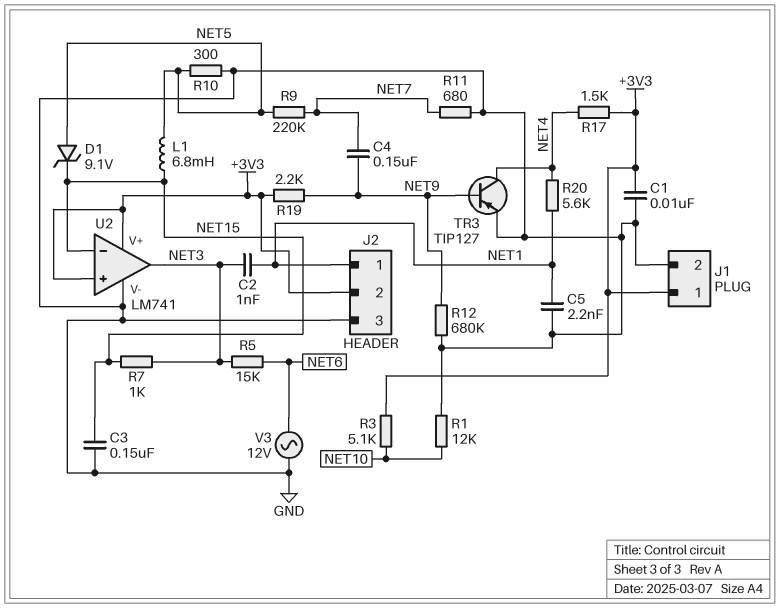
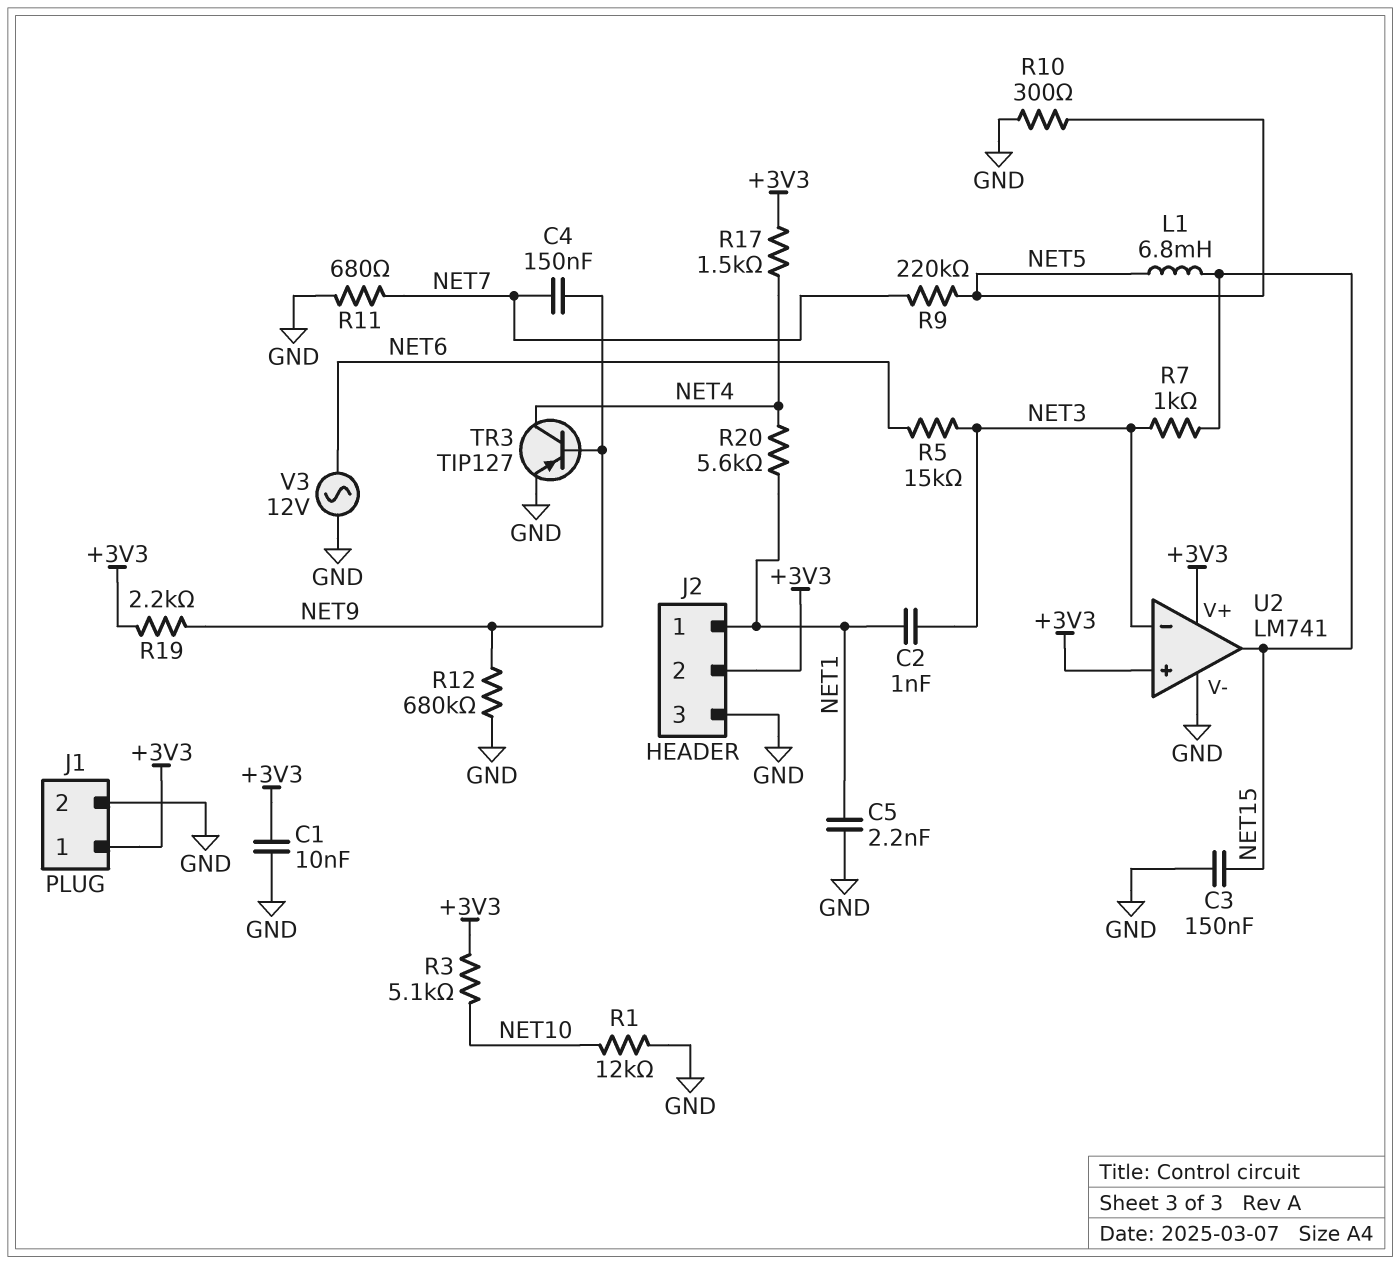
D1: zener 9.1V (A NET5, K NET15) -> none
U2 pin in-: NET15 -> NET3
U2 pin out: NET3 -> NET15

